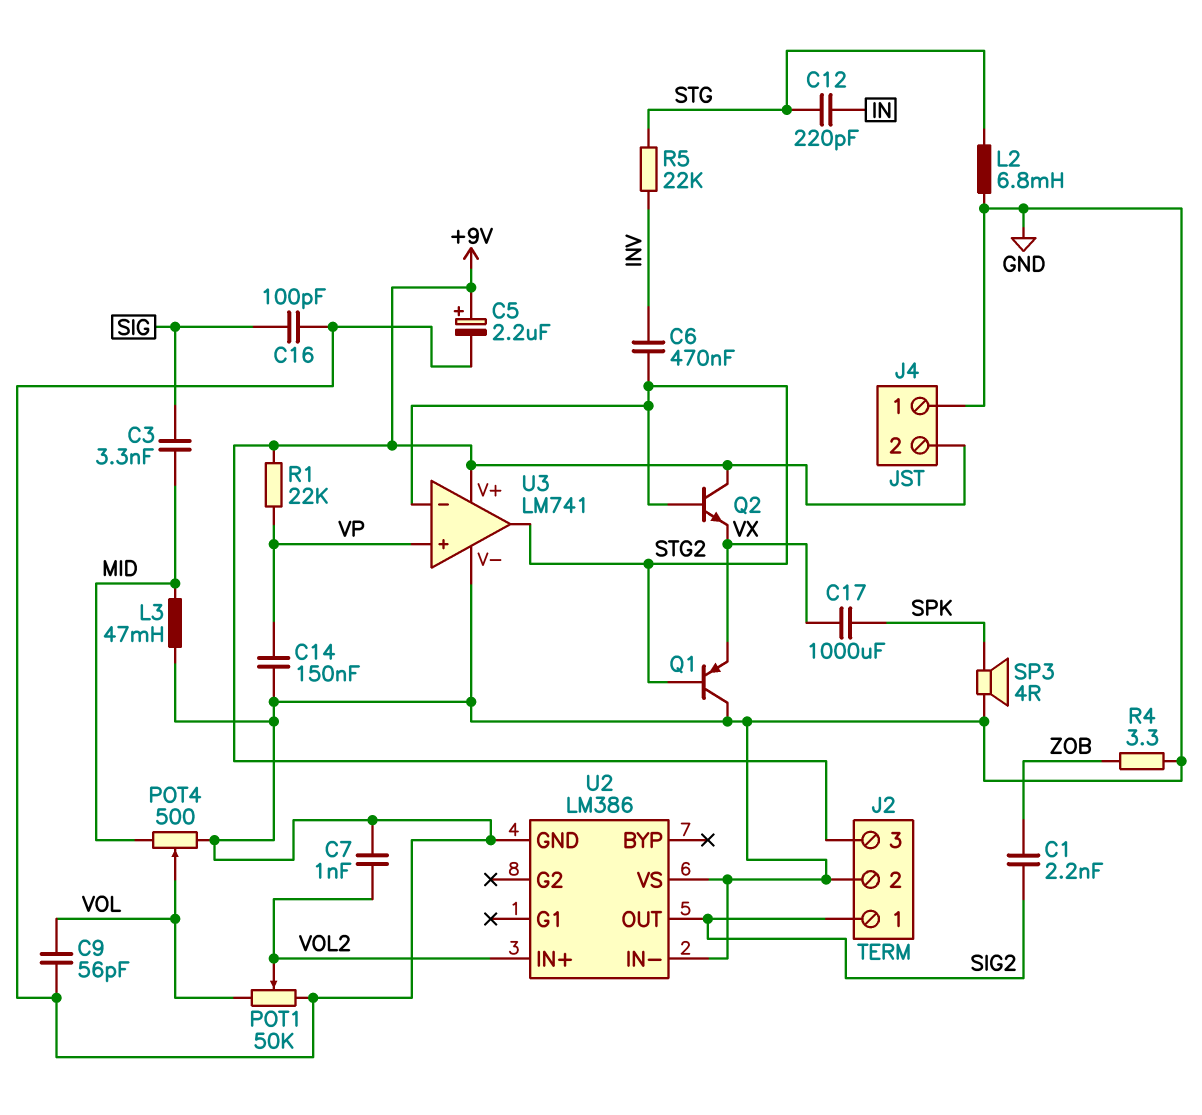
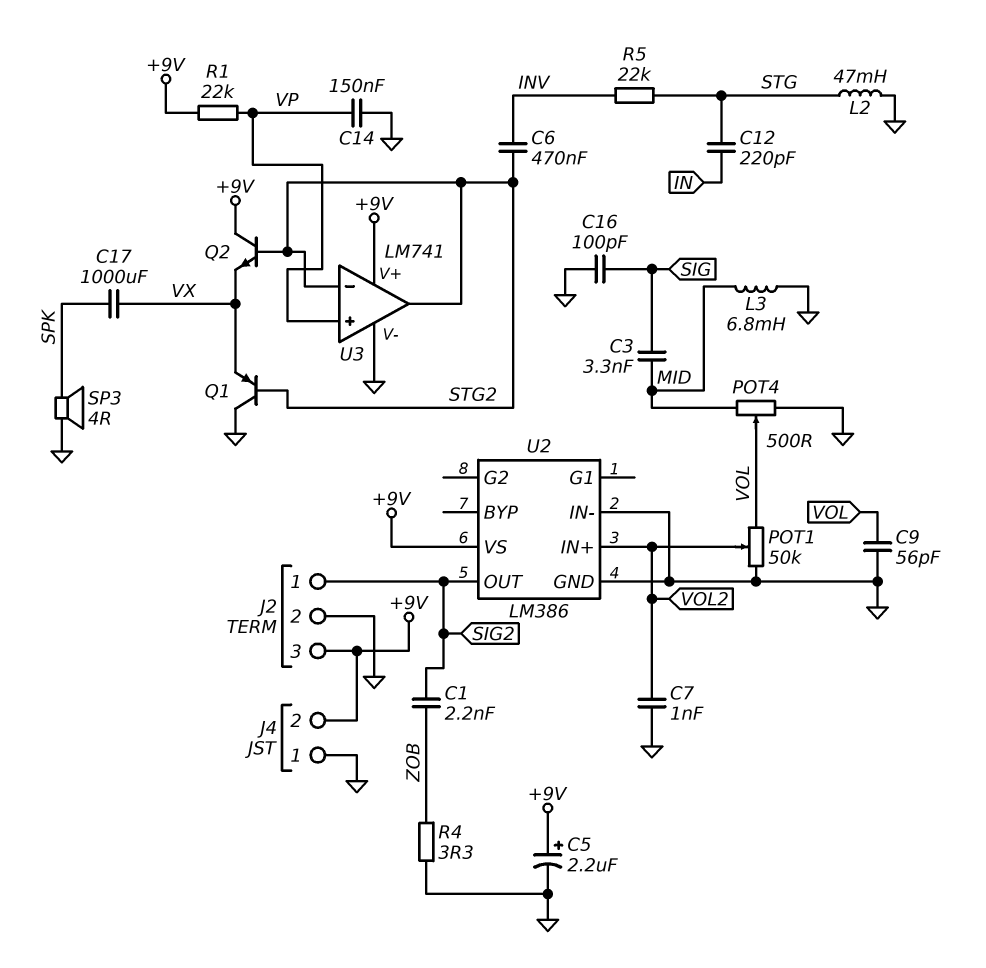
L2: 6.8mH (GND, STG) -> 47mH (GND, STG)
L3: 47mH (GND, MID) -> 6.8mH (GND, MID)
U2 pin VS: GND -> +9V

